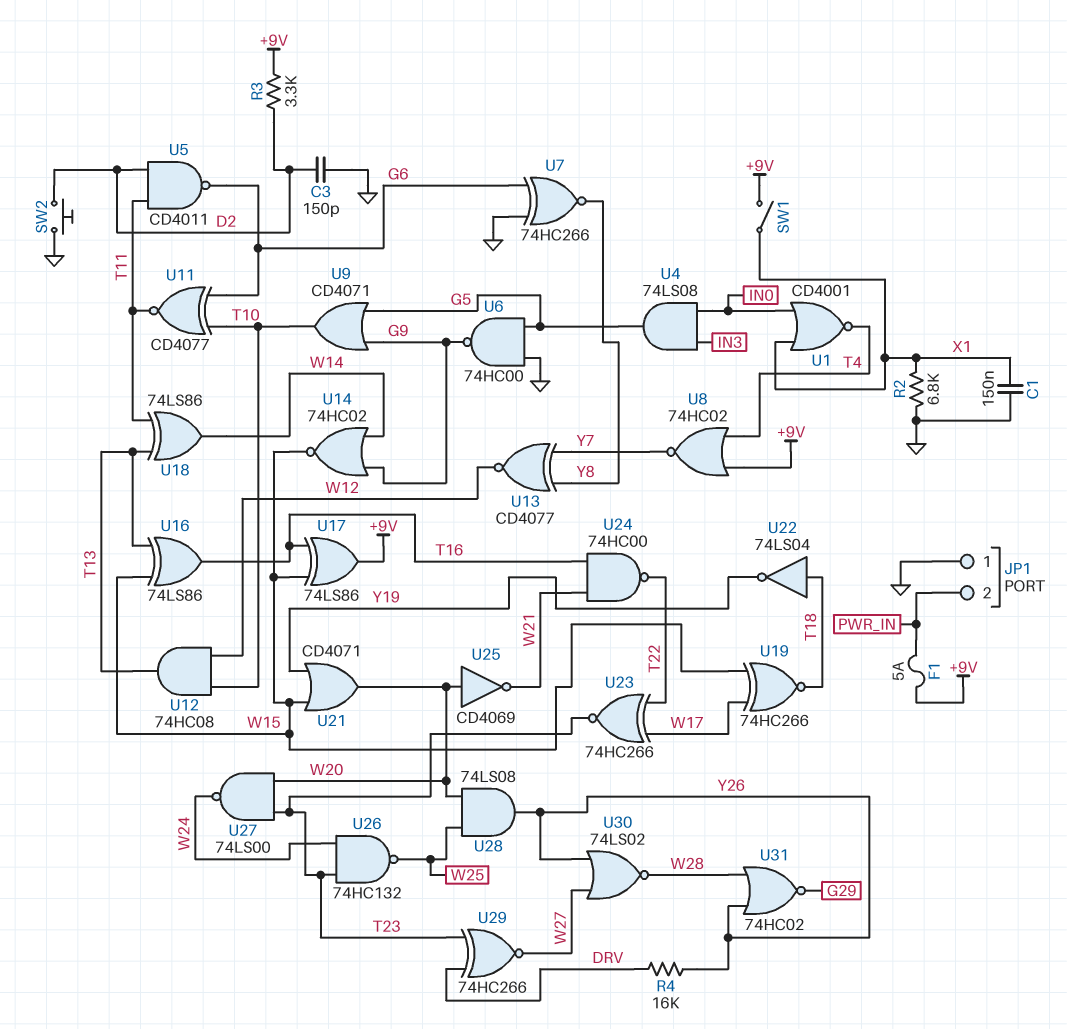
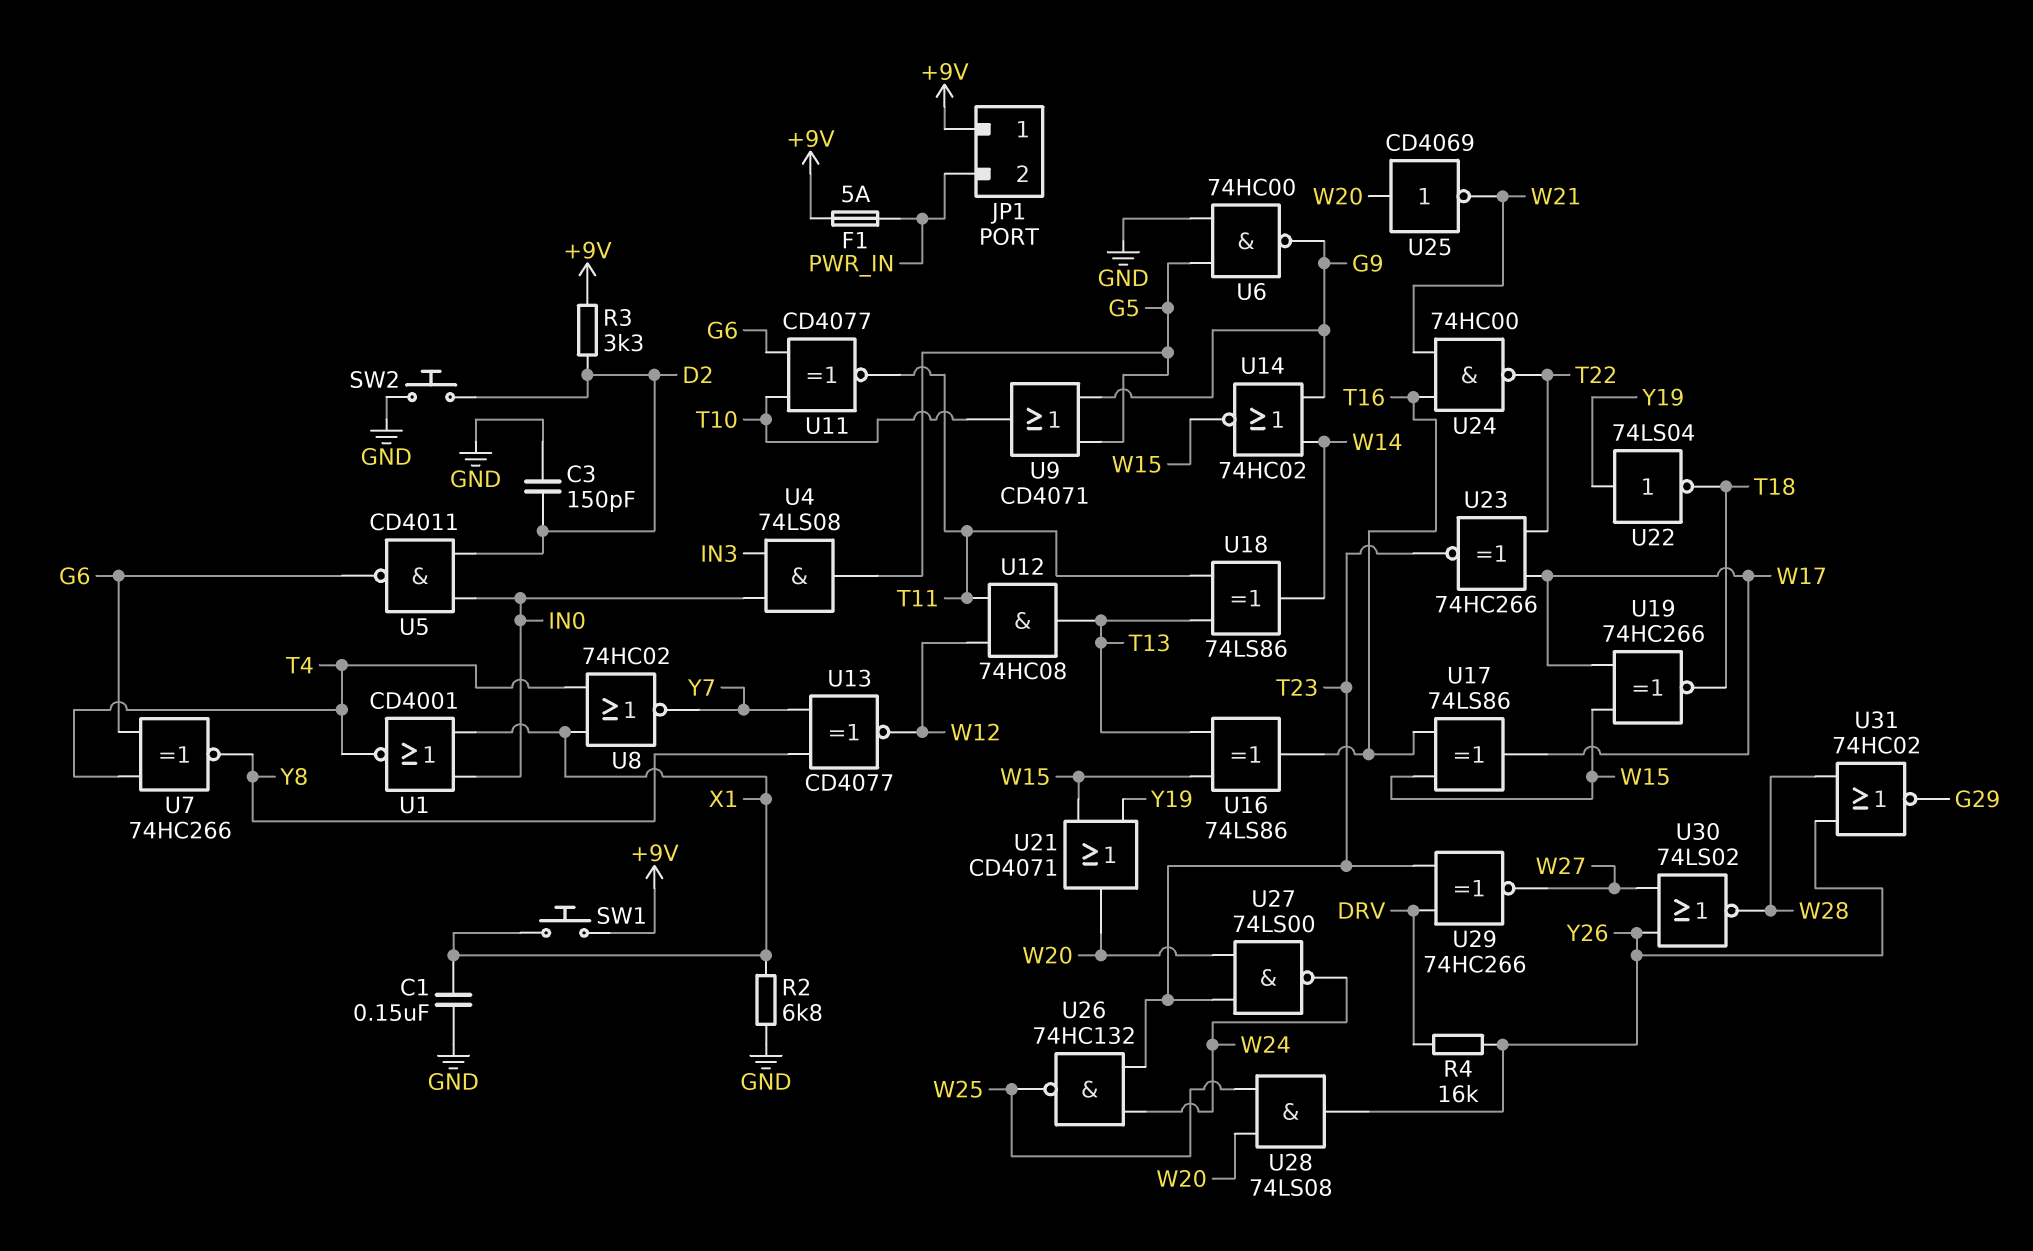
JP1 pin 1: GND -> +9V
SW1: switch (+9V, X1) -> button (+9V, X1)
U5: NAND CD4011 (in D2, in T11, out G6) -> NAND CD4011 (in D2, in IN0, out G6)
U7: XNOR 74HC266 (in G6, in GND, out Y8) -> XNOR 74HC266 (in G6, in T4, out Y8)
U8: NOR 74HC02 (in +9V, in T4, out Y7) -> NOR 74HC02 (in T4, in X1, out Y7)
U12: AND 74HC08 (in T10, in W12, out T13) -> AND 74HC08 (in T11, in W12, out T13)
U17: XOR 74LS86 (in T16, in W15, out +9V) -> XOR 74LS86 (in T16, in W15, out W17)
U22: NOT 74LS04 (in T18, out Y19) -> NOT 74LS04 (in Y19, out T18)

